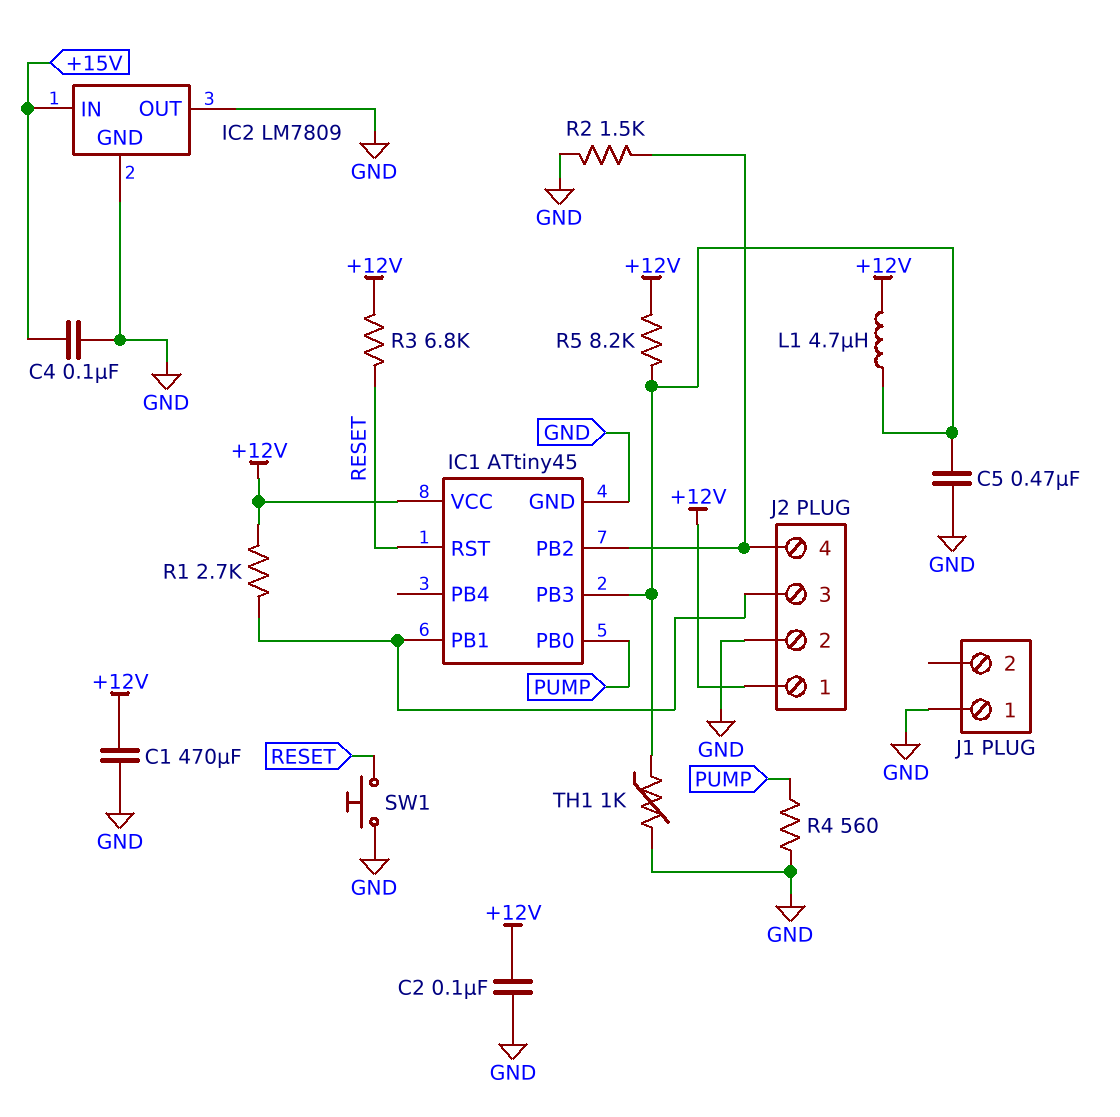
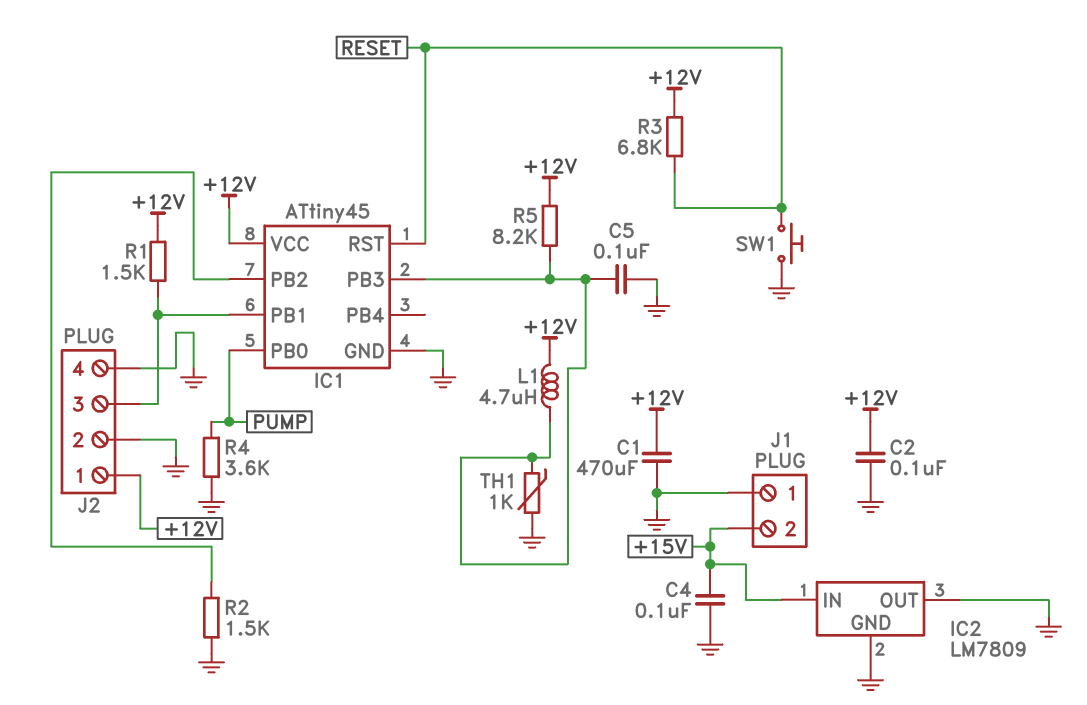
C5: 470nF (GND, IC1/PB3) -> 100nF (GND, IC1/PB3)
J1 pin 2: none -> +15V
J2 pin 4: IC1/PB2 -> GND
R1: 2.7k (+12V, IC1/PB1) -> 1.5k (+12V, IC1/PB1)
R4: 560 (GND, PUMP) -> 3.6k (GND, PUMP)

